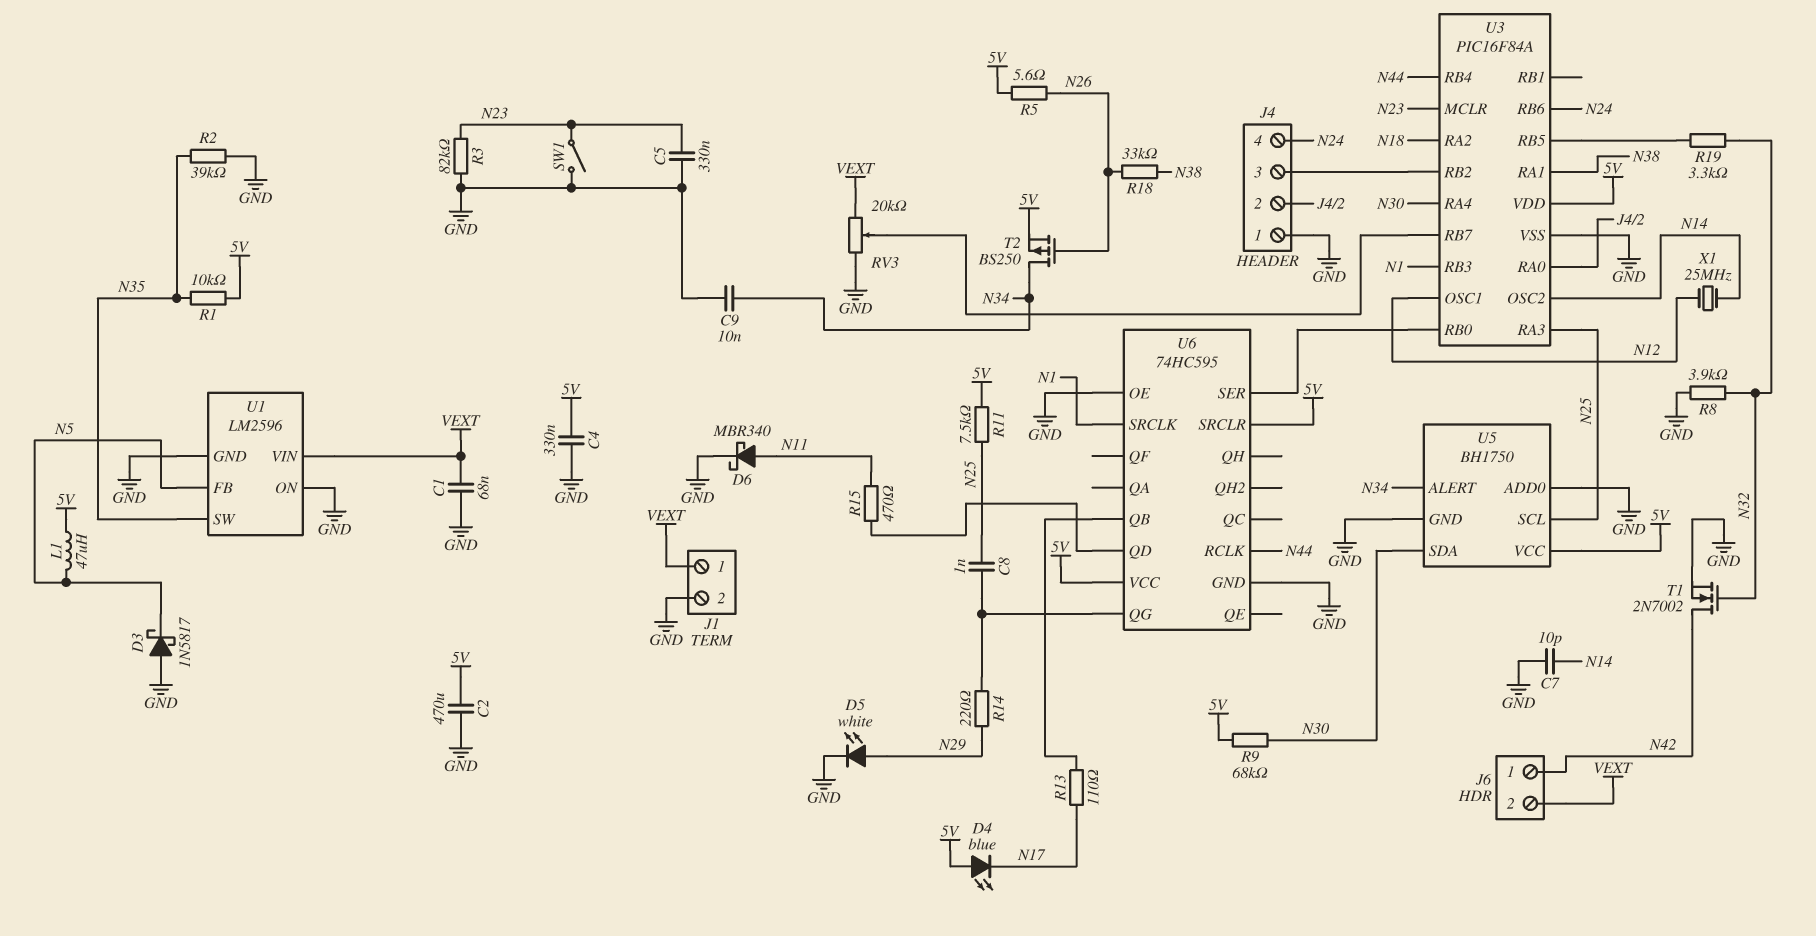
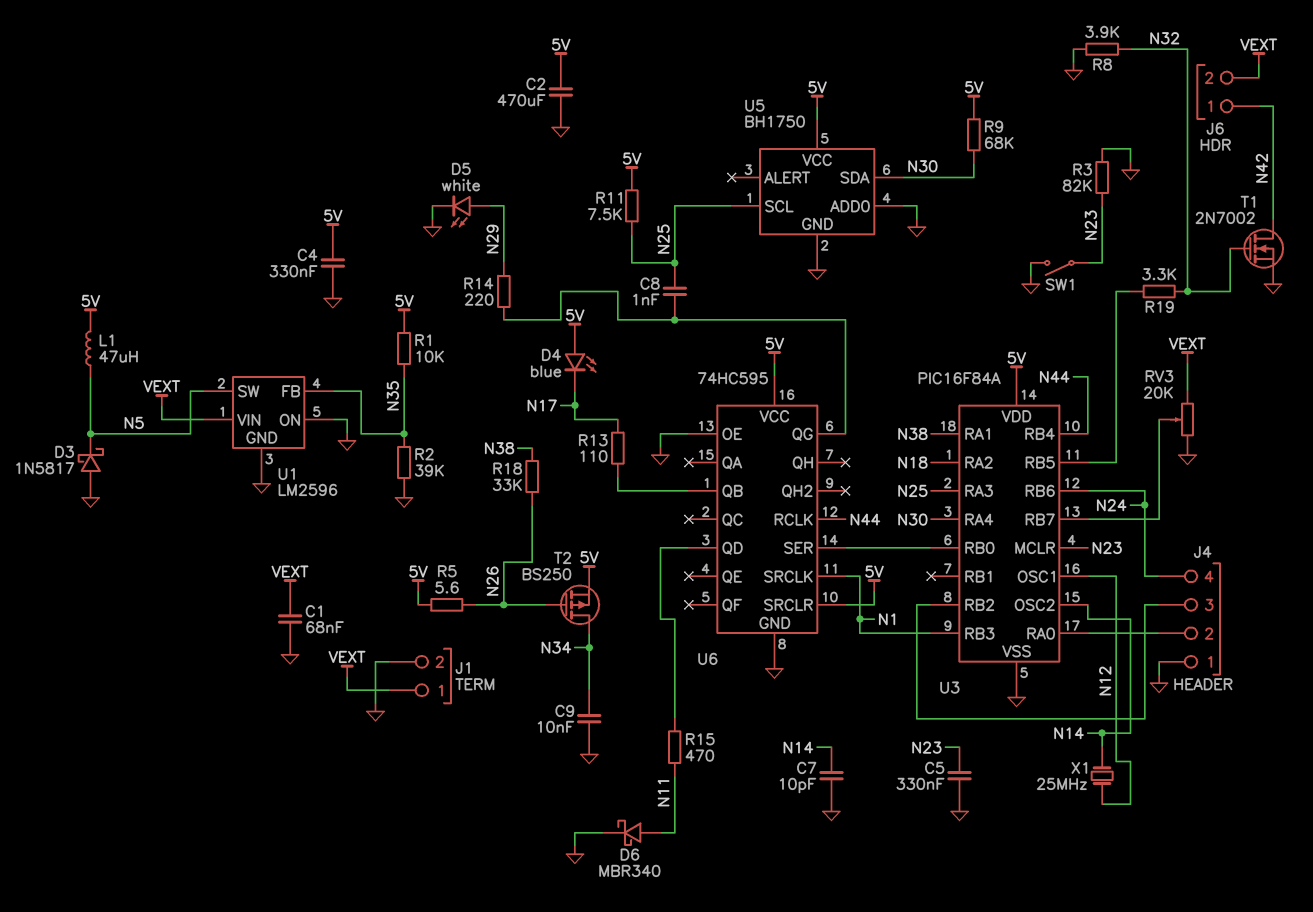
U1 pin FB: N5 -> N35
U1 pin SW: N35 -> N5
U5 pin ALERT: N34 -> none

